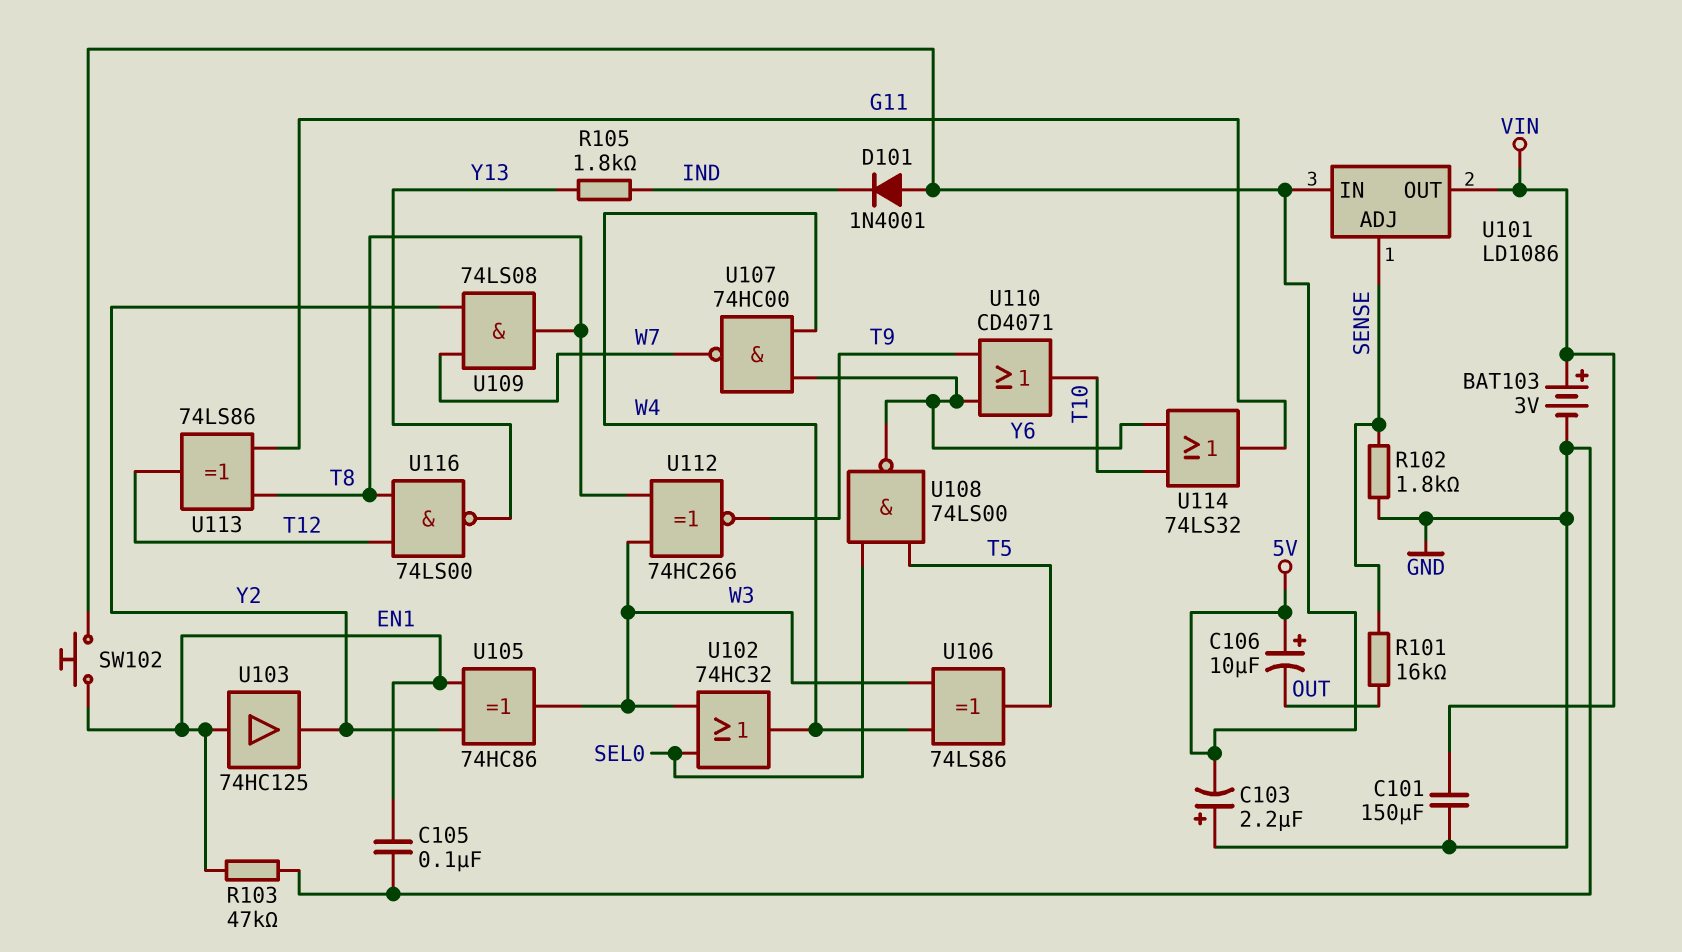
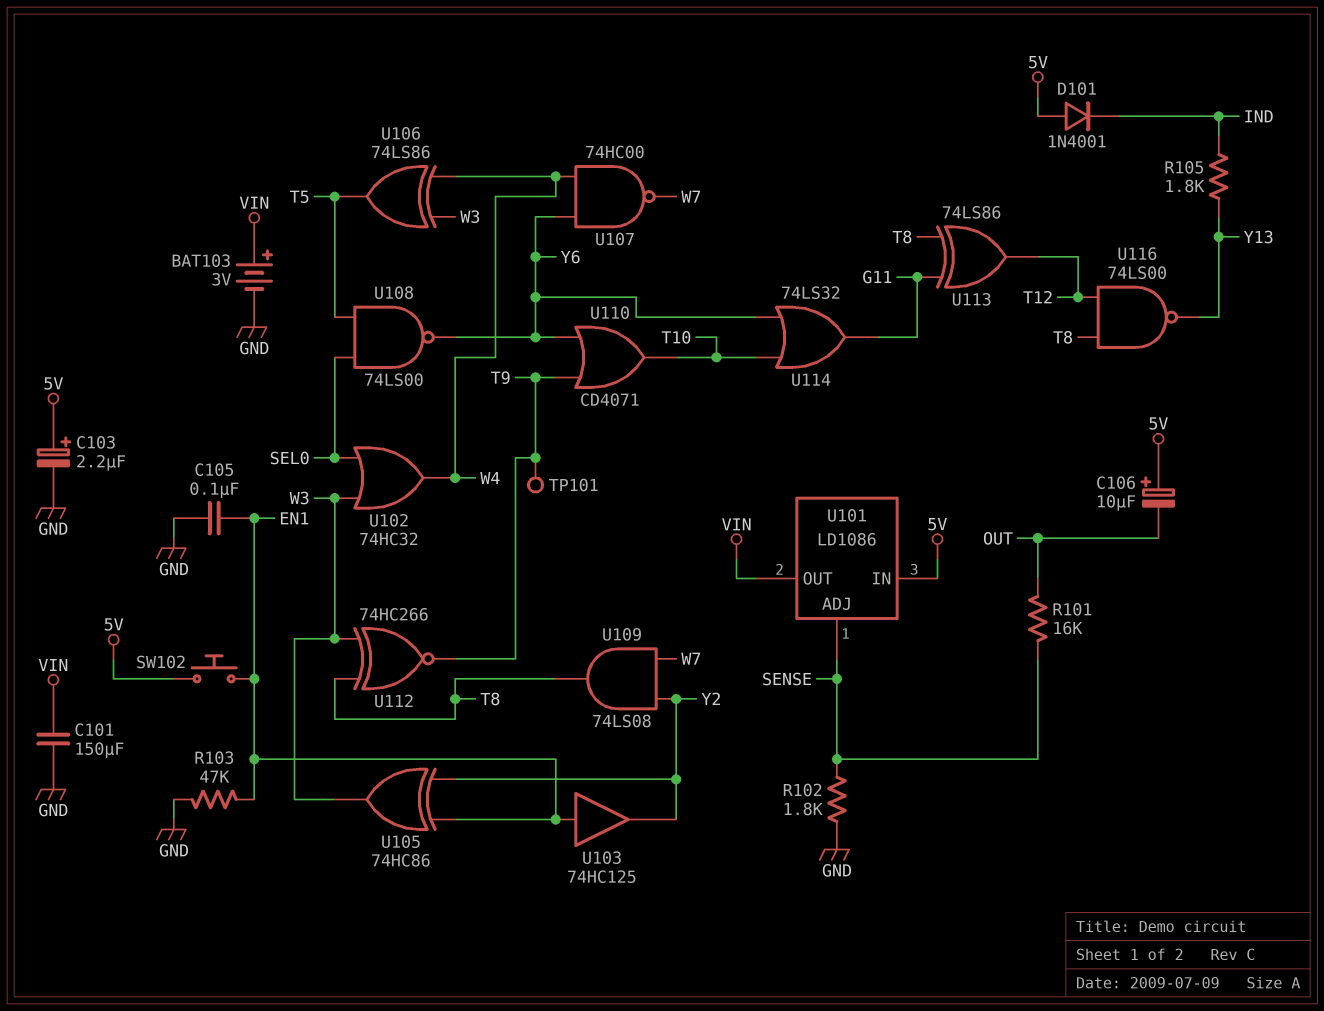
C103: 2.2uF (plus GND, minus 5V) -> 2.2uF (plus 5V, minus GND)
TP101: none -> test point (T9)

